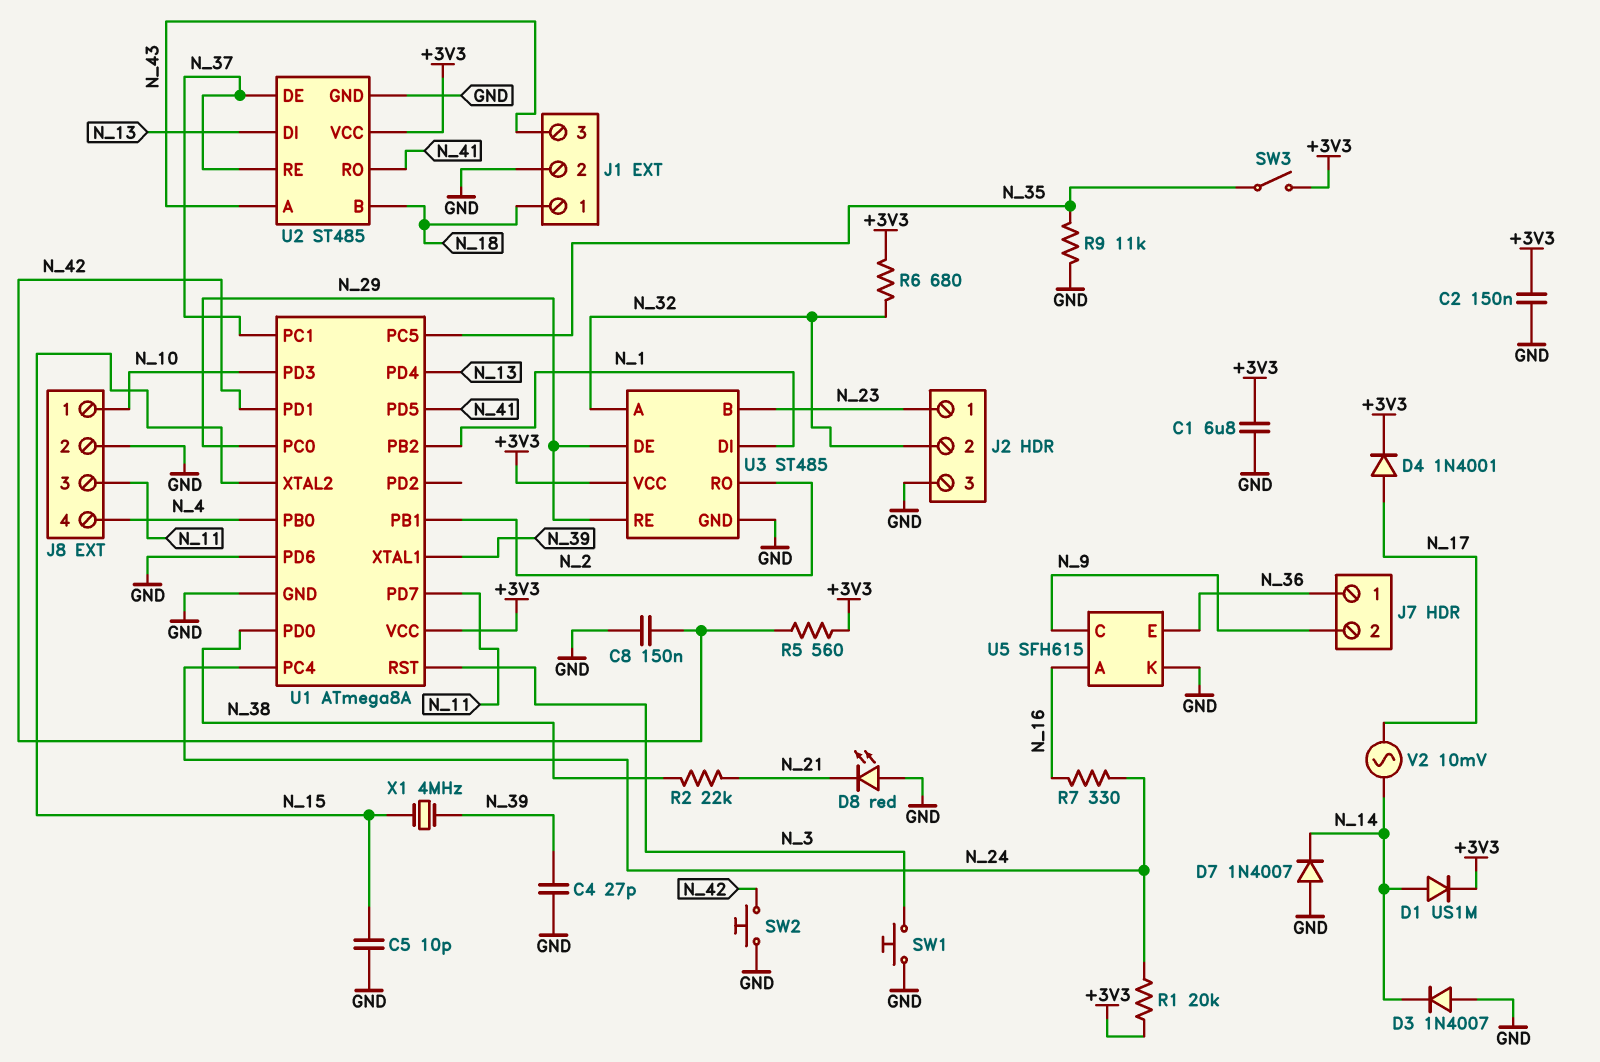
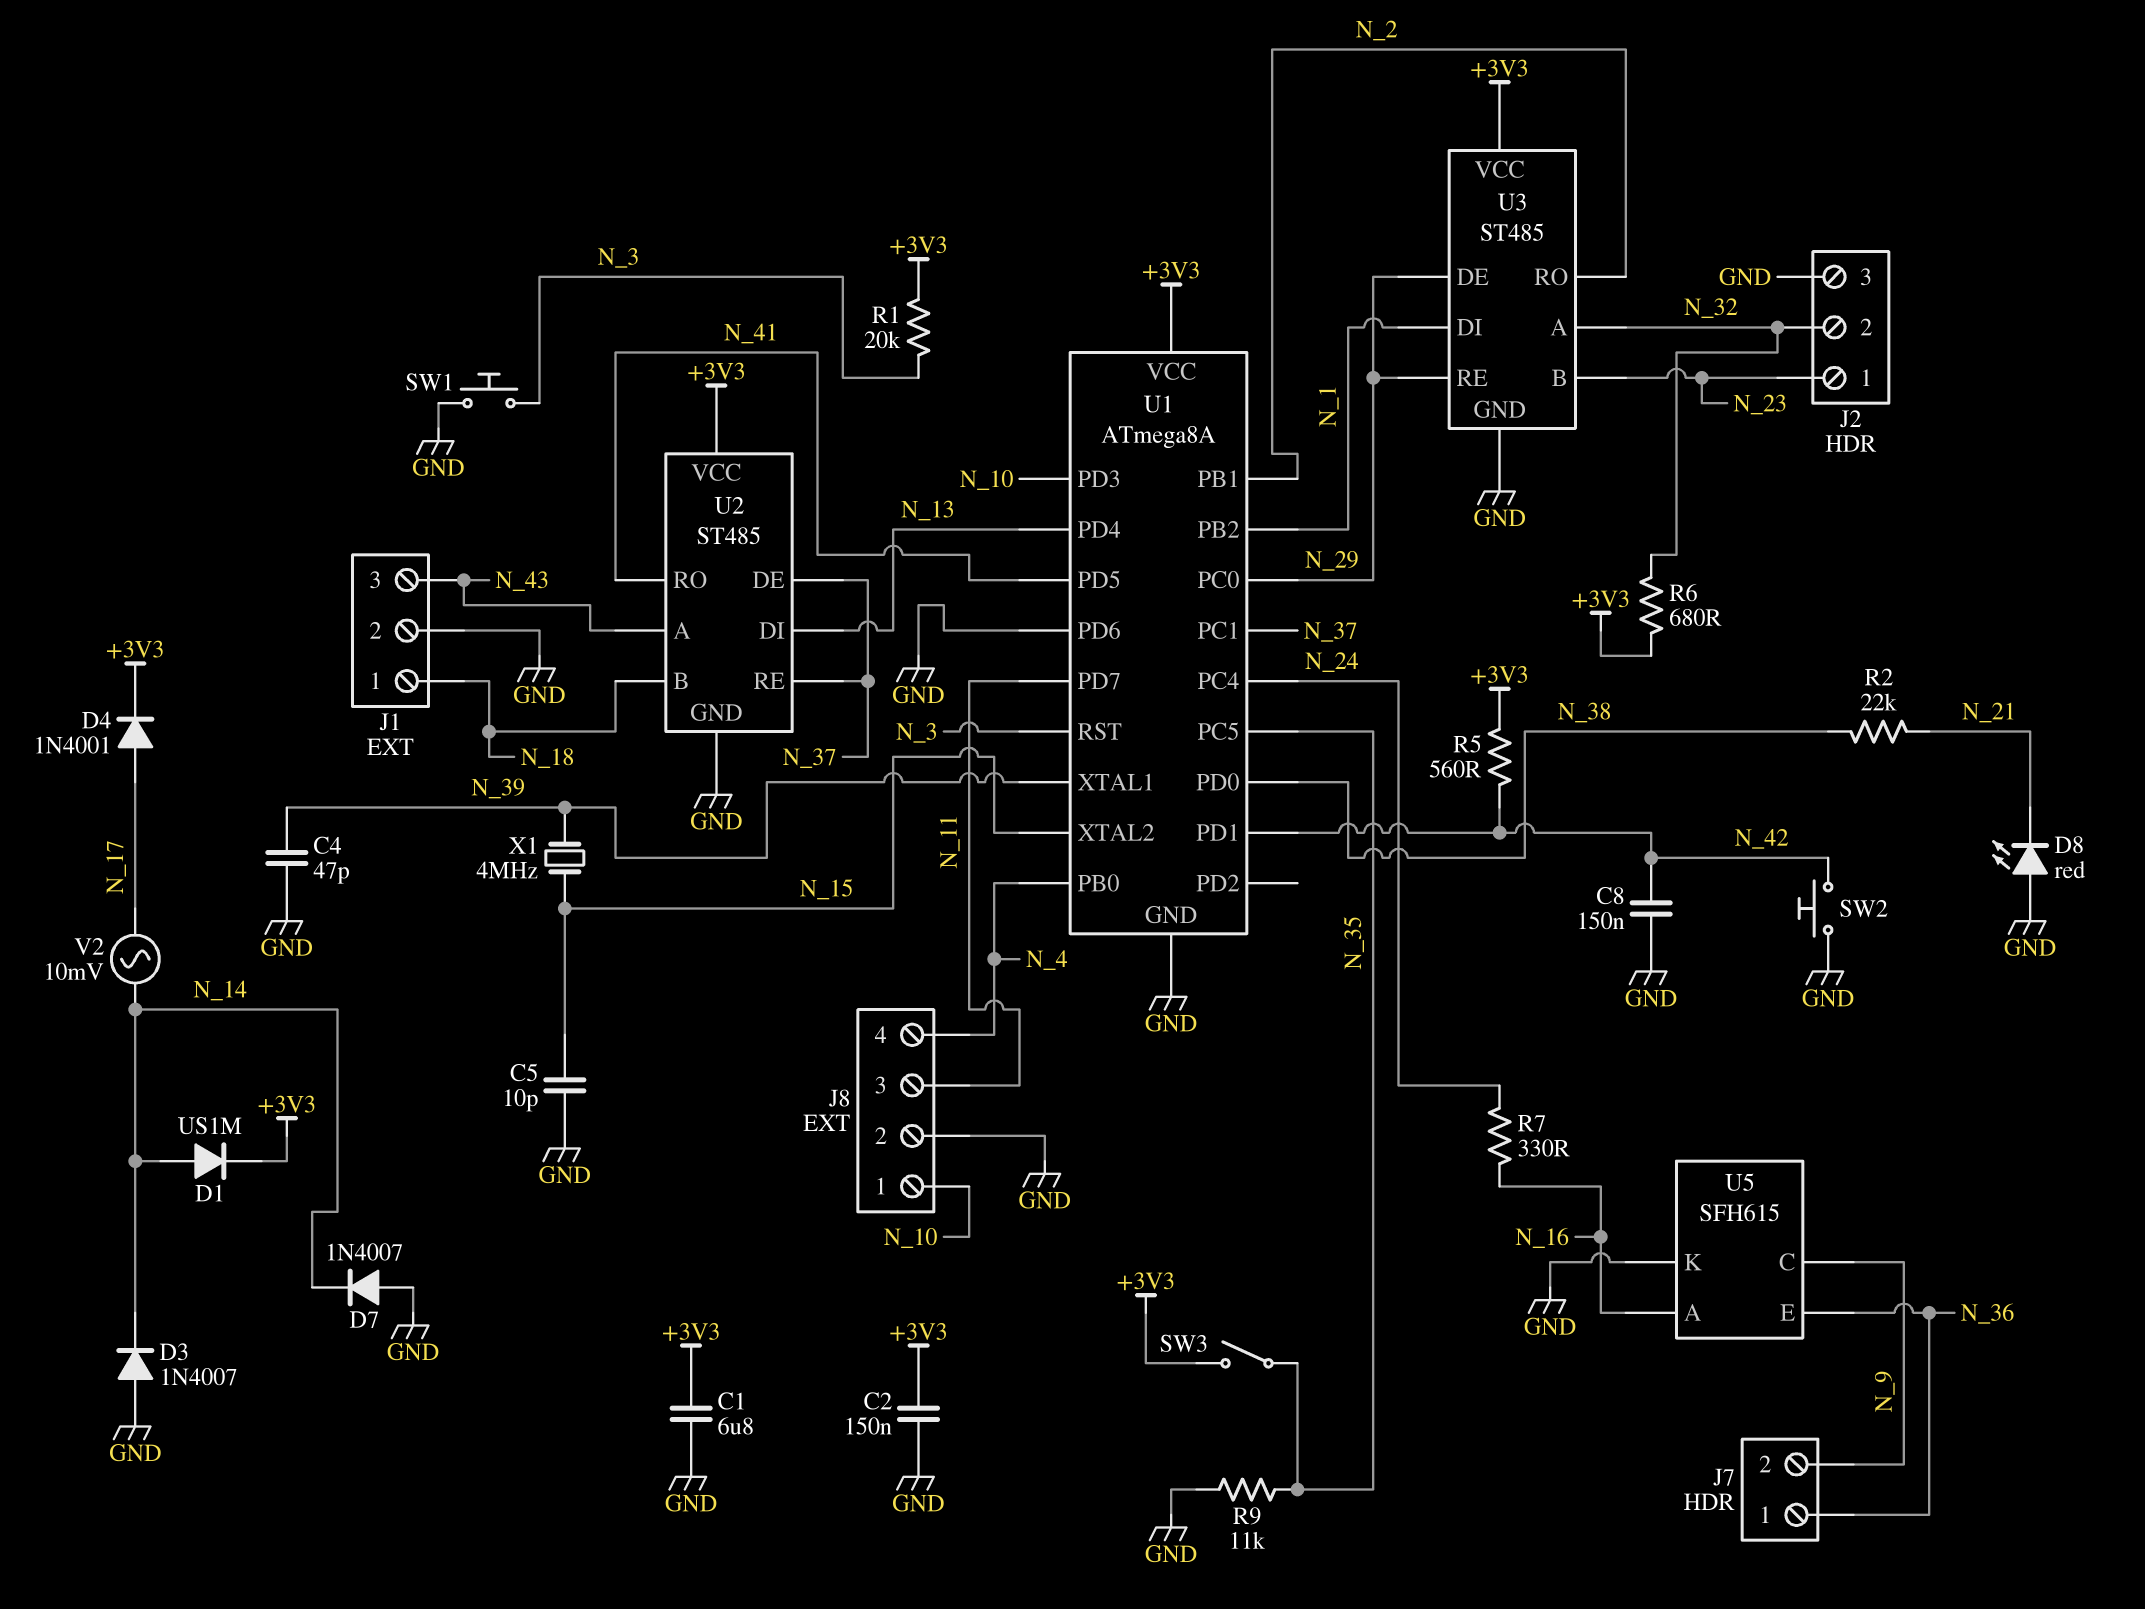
C4: 27pF (GND, N_39) -> 47pF (GND, N_39)
R1: 20k (+3V3, N_24) -> 20k (+3V3, N_3)

